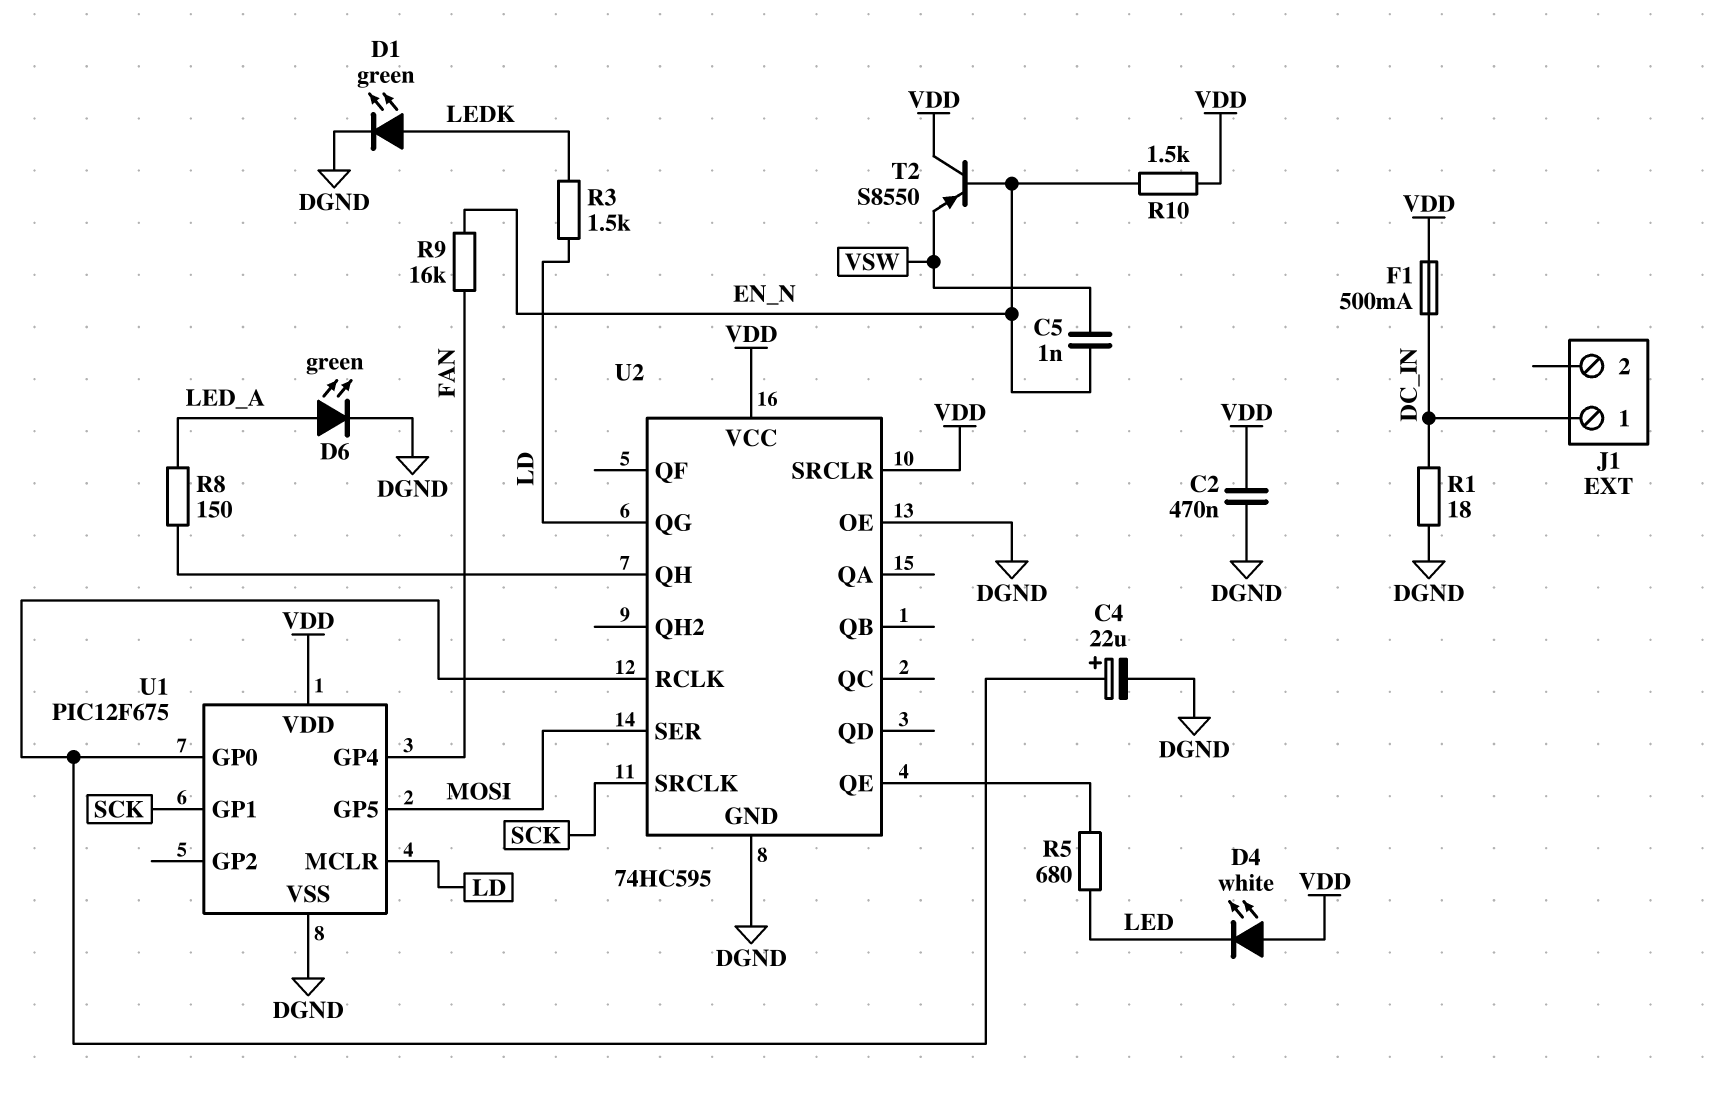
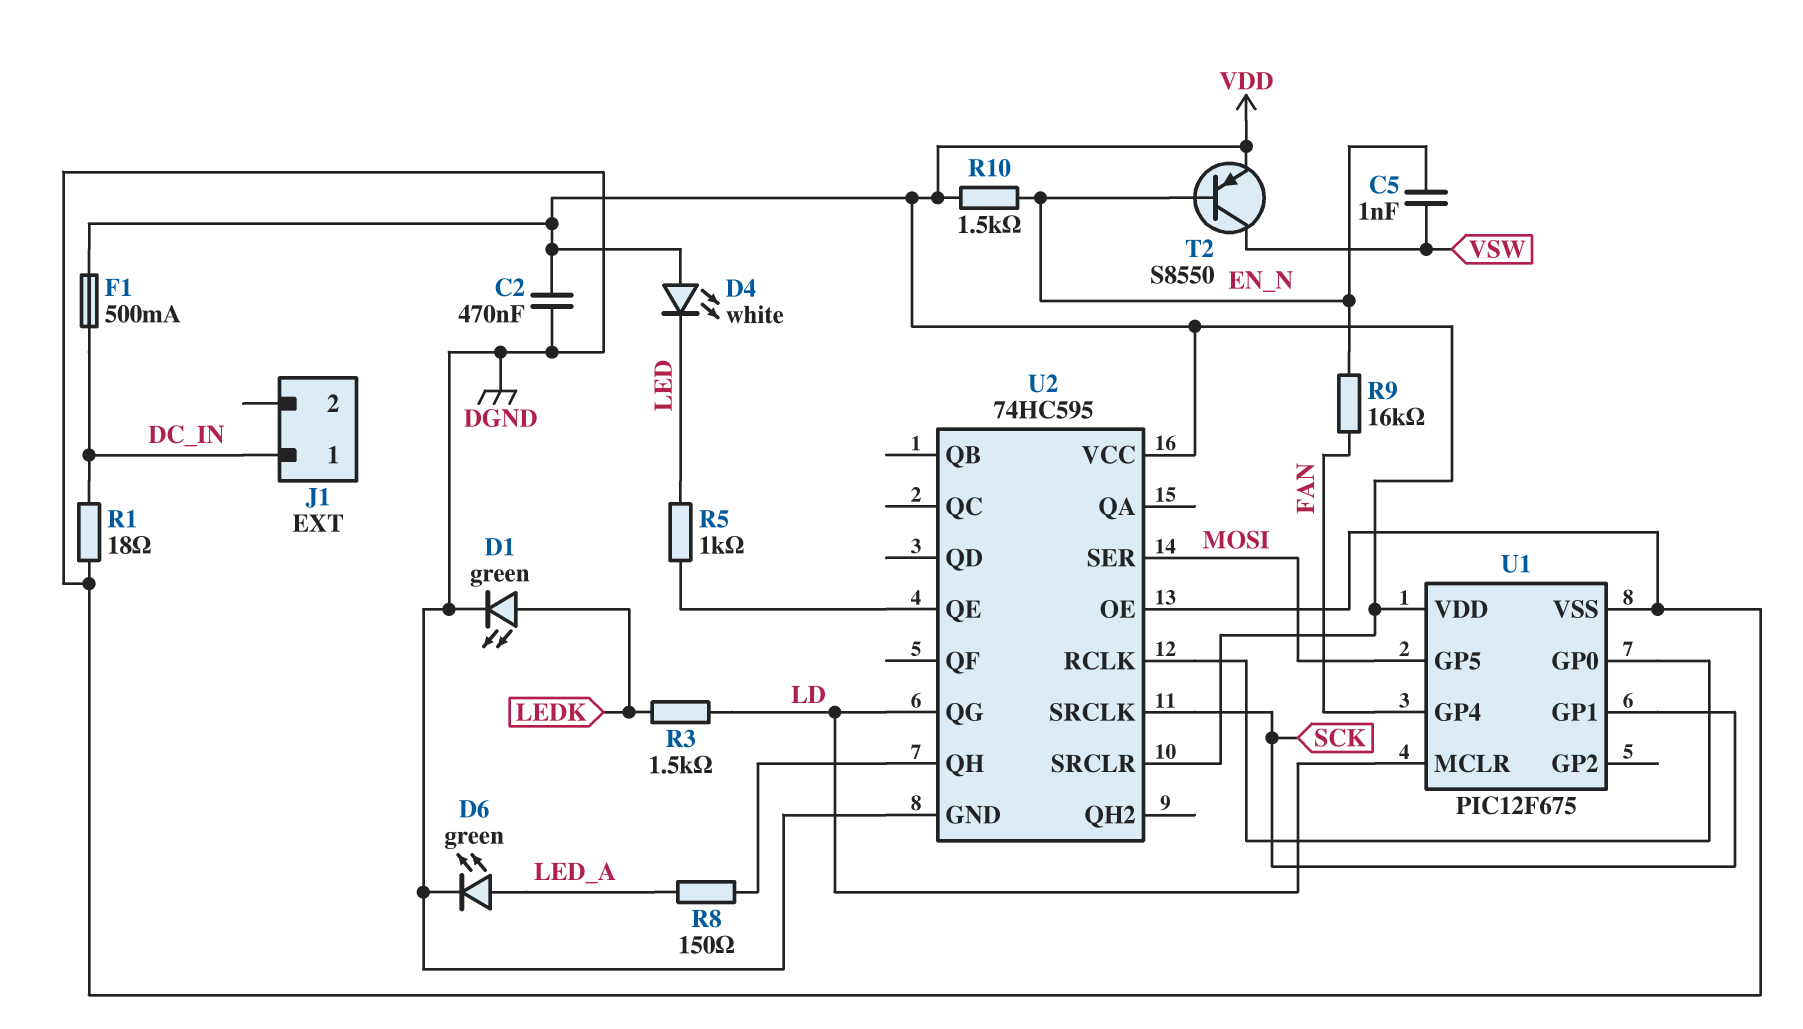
C4: 22uF (plus U1/GP0, minus DGND) -> none
R5: 680 (LED, U2/QE) -> 1k (LED, U2/QE)
T2: PNP S8550 (B EN_N, C VDD, E VSW) -> PNP S8550 (B EN_N, C VSW, E VDD)

